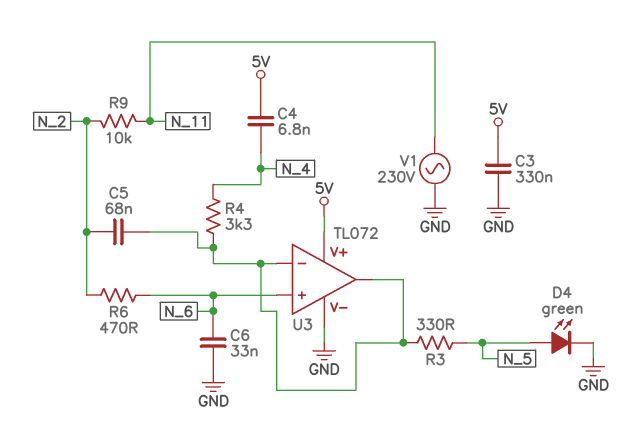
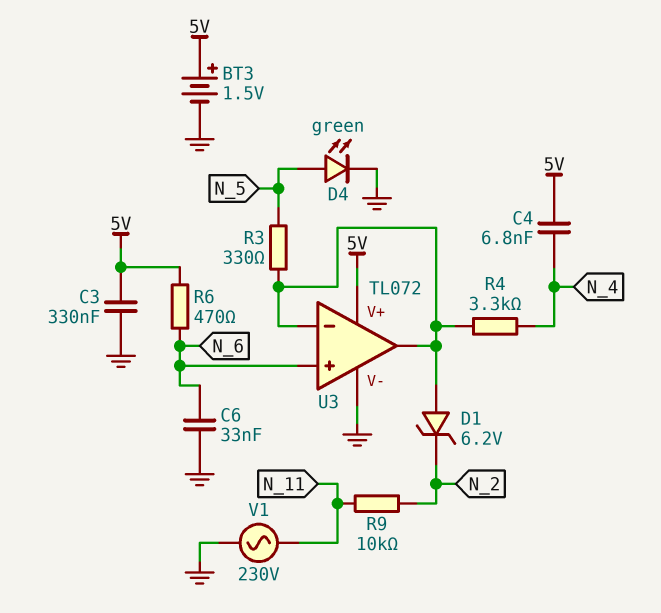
BT3: none -> 1.5V (plus 5V, minus GND)
C5: 68nF (N_2, U3/in-) -> none
D1: none -> zener 6.2V (A U3/in-, K N_2)
R6: 470 (N_2, N_6) -> 470 (5V, N_6)

